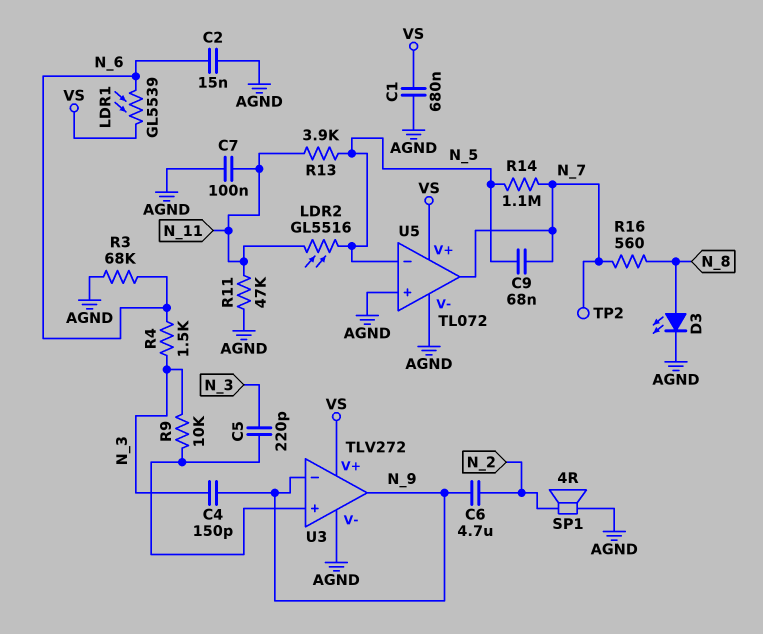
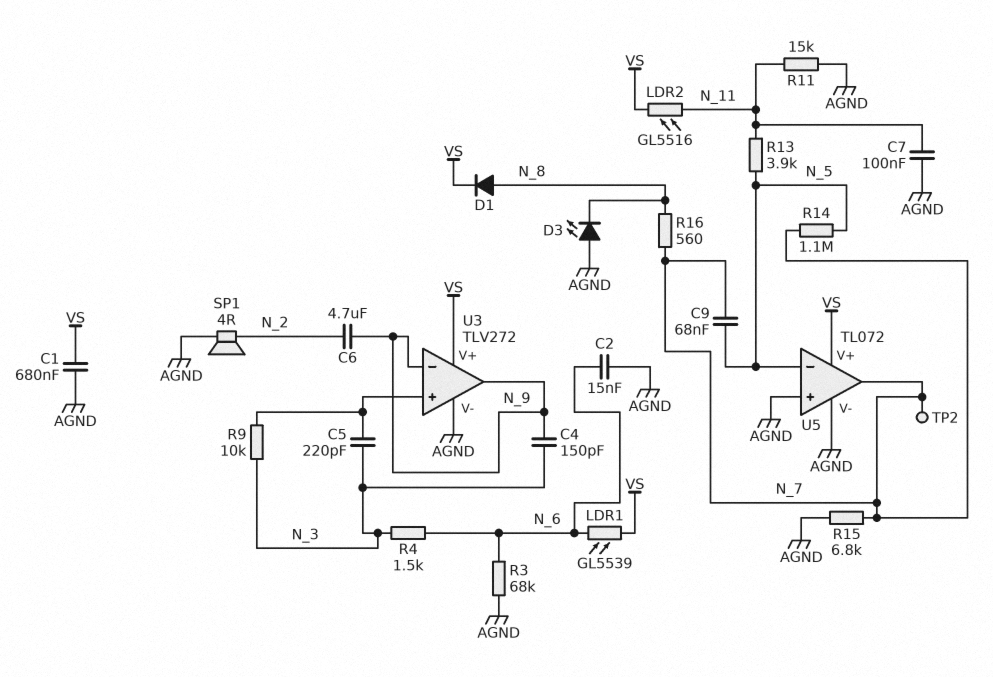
D1: none -> diode (A N_8, K VS)
D3: LED (A N_8, K AGND) -> LED (A AGND, K N_8)
LDR2: GL5516 (N_5, N_11) -> GL5516 (N_11, VS)
R11: 47k (AGND, N_11) -> 15k (AGND, N_11)
R15: none -> 6.8k (AGND, N_7)

